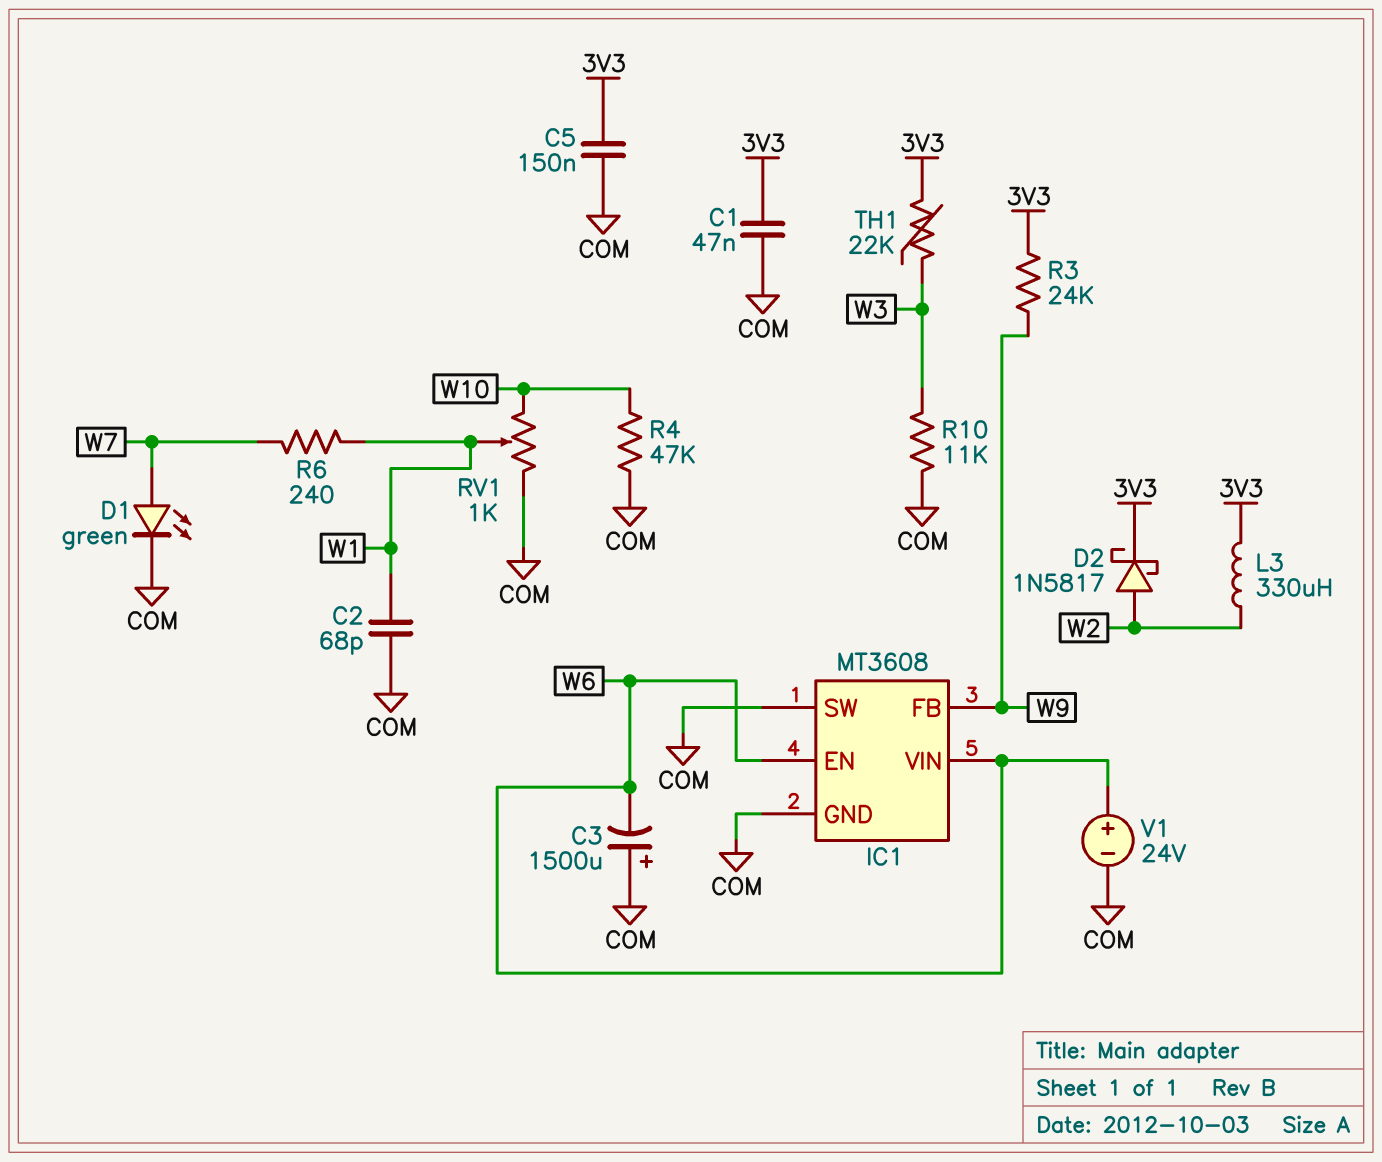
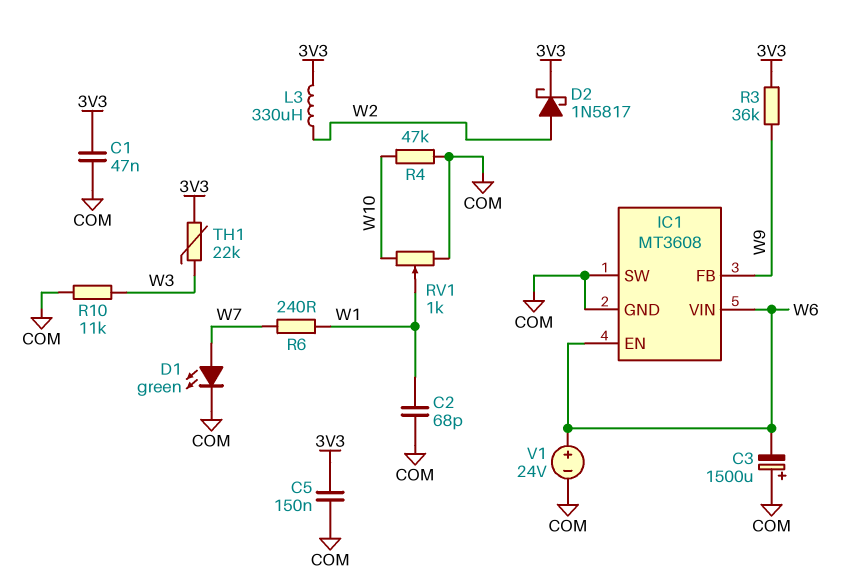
R3: 24k (3V3, W9) -> 36k (3V3, W9)

